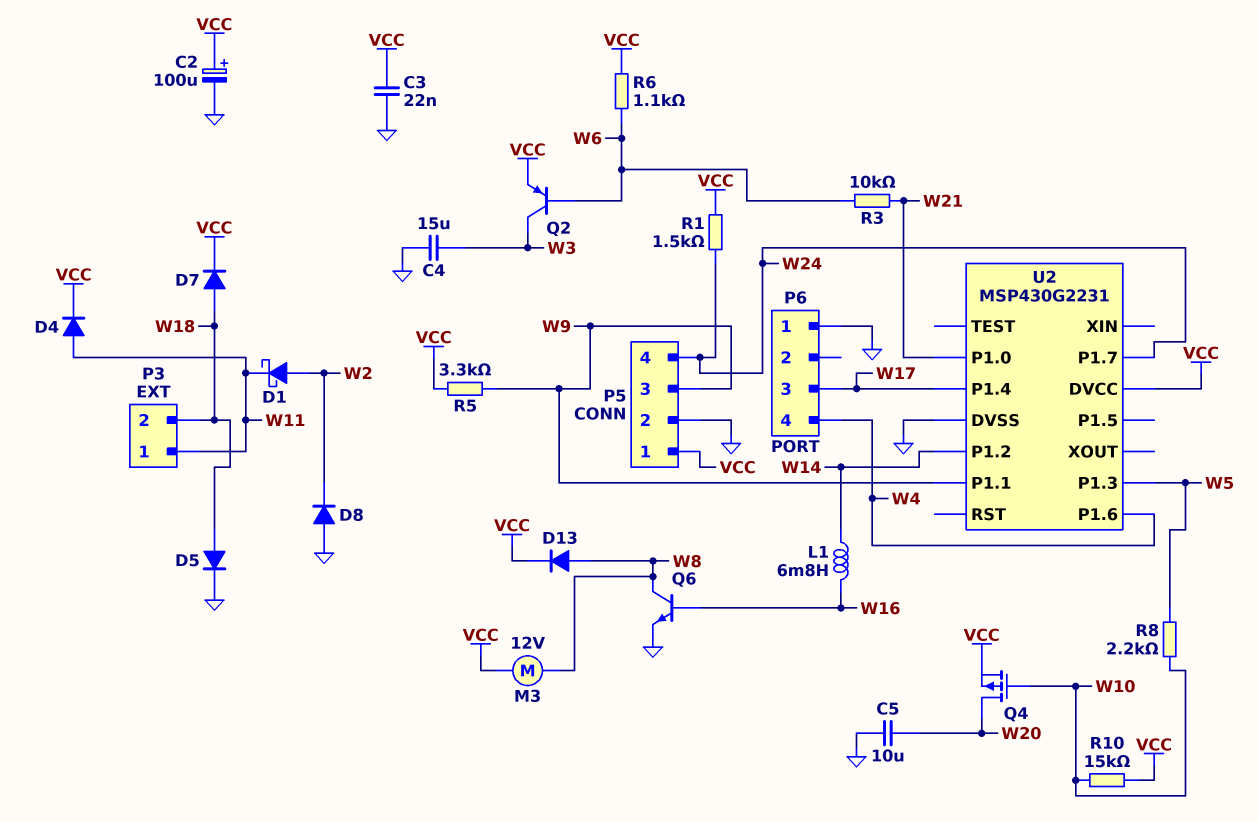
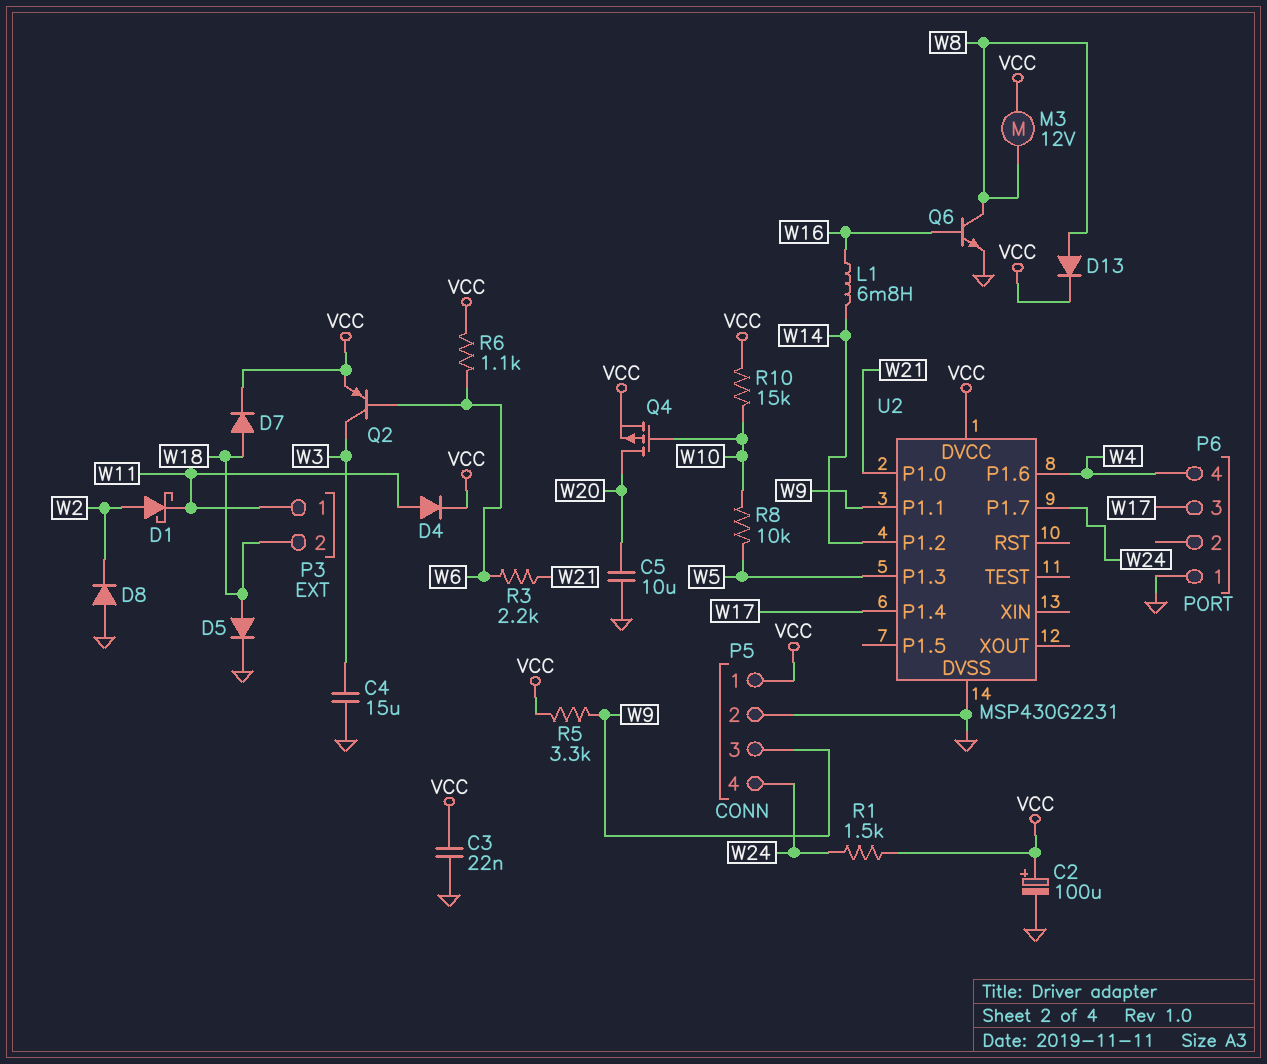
R3: 10k (W6, W21) -> 2.2k (W6, W21)
R8: 2.2k (W5, W10) -> 10k (W5, W10)

